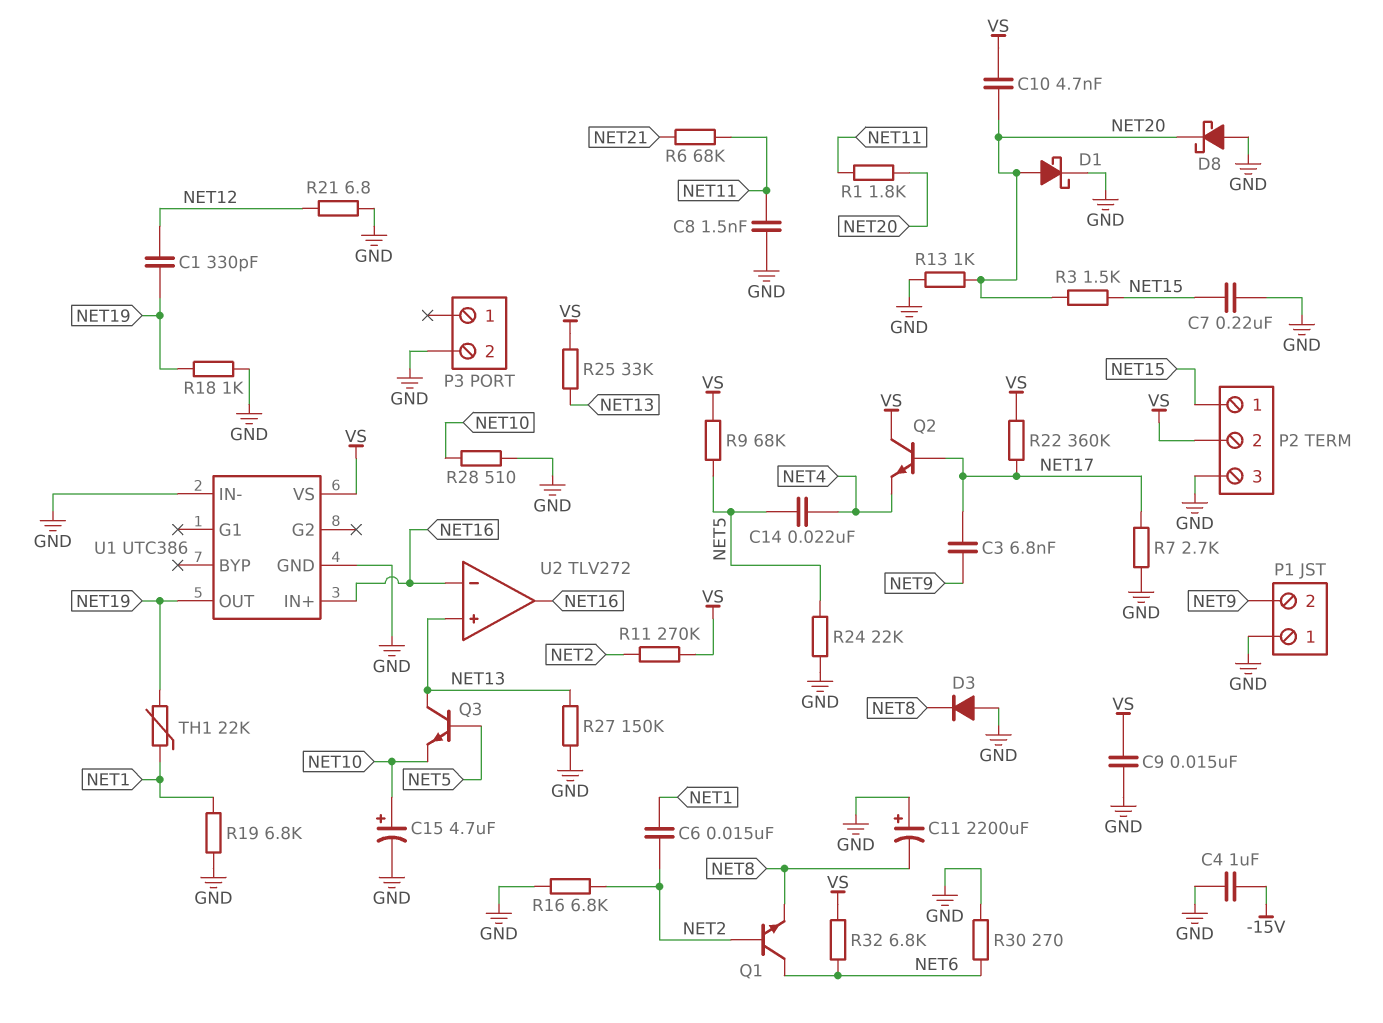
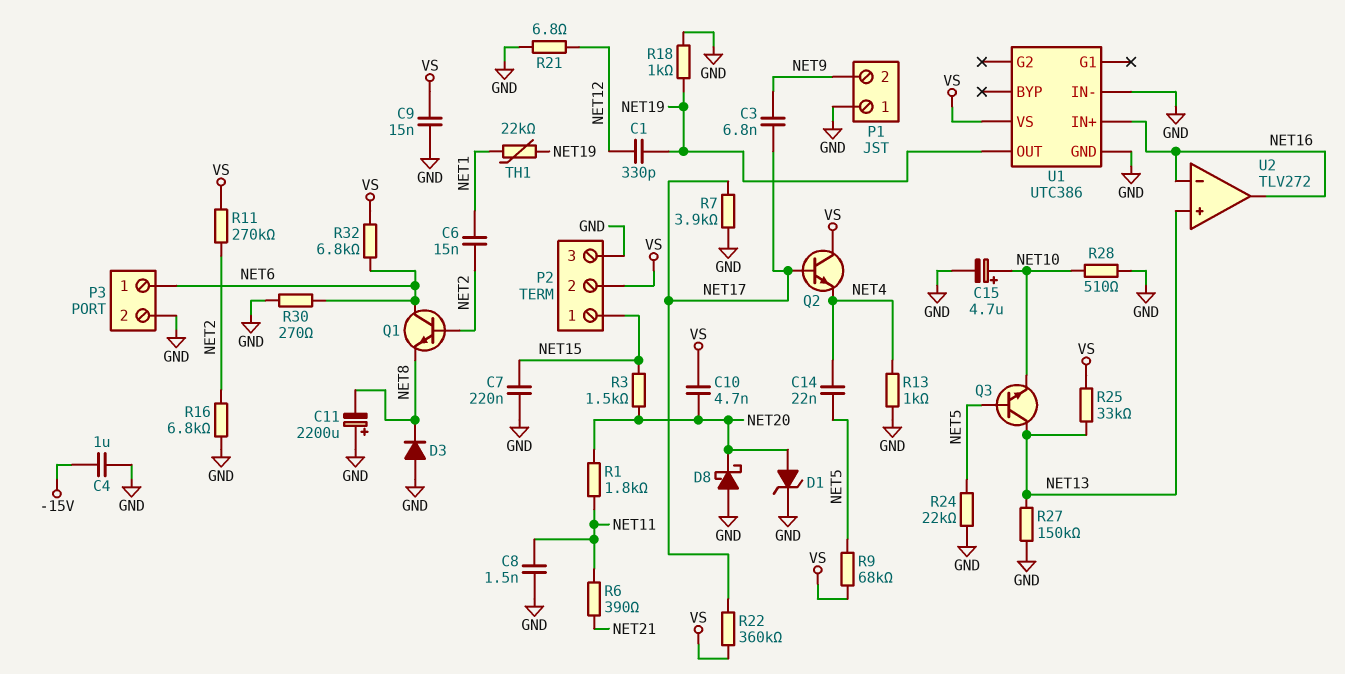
D1: schottky (A NET20, K GND) -> zener (A NET20, K GND)
P3 pin 1: none -> NET6
R6: 68k (NET11, NET21) -> 390 (NET11, NET21)
R7: 2.7k (GND, NET17) -> 3.9k (GND, NET17)
R13: 1k (GND, NET20) -> 1k (GND, NET4)
R19: 6.8k (GND, NET1) -> none

